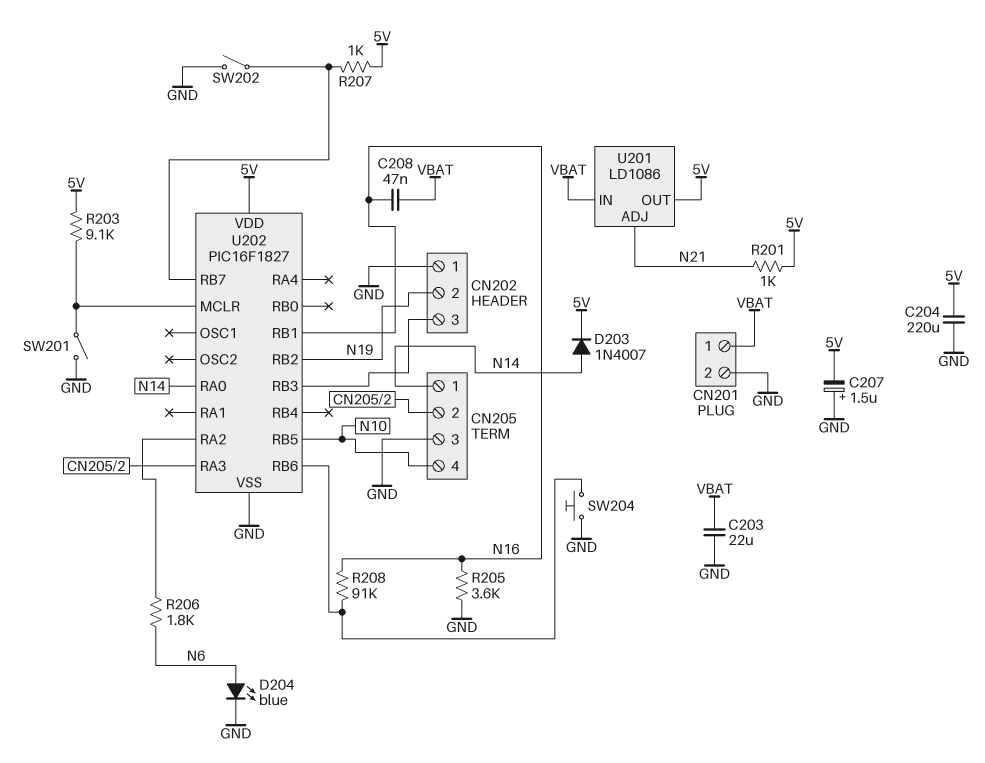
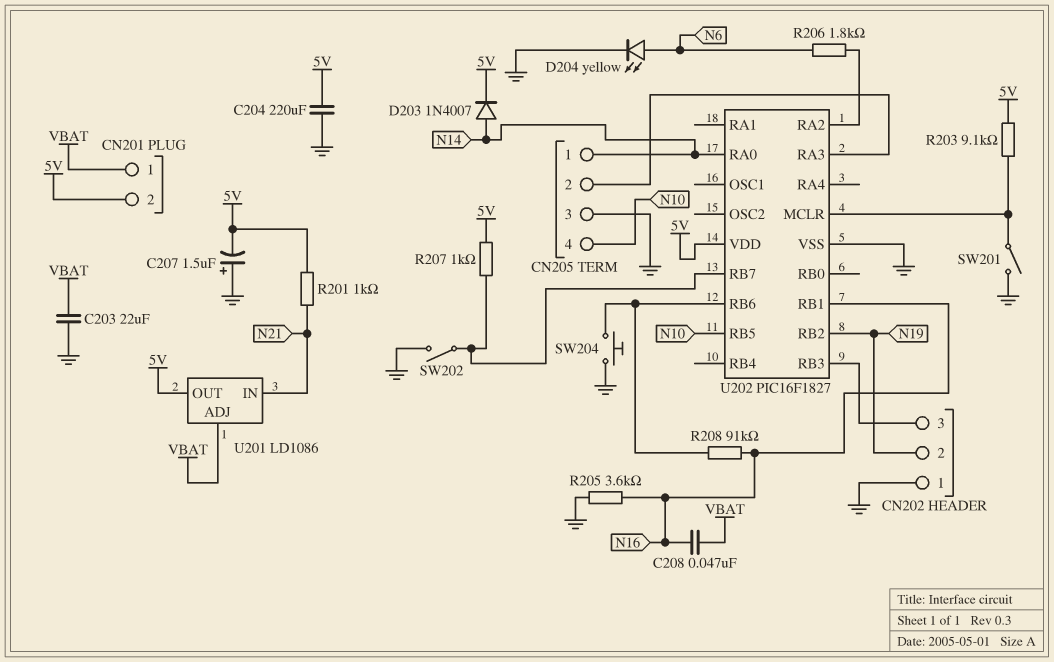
CN201 pin 2: GND -> 5V
D204: LED blue (A N6, K GND) -> LED yellow (A N6, K GND)
U201 pin ADJ: N21 -> VBAT
U201 pin IN: VBAT -> N21

